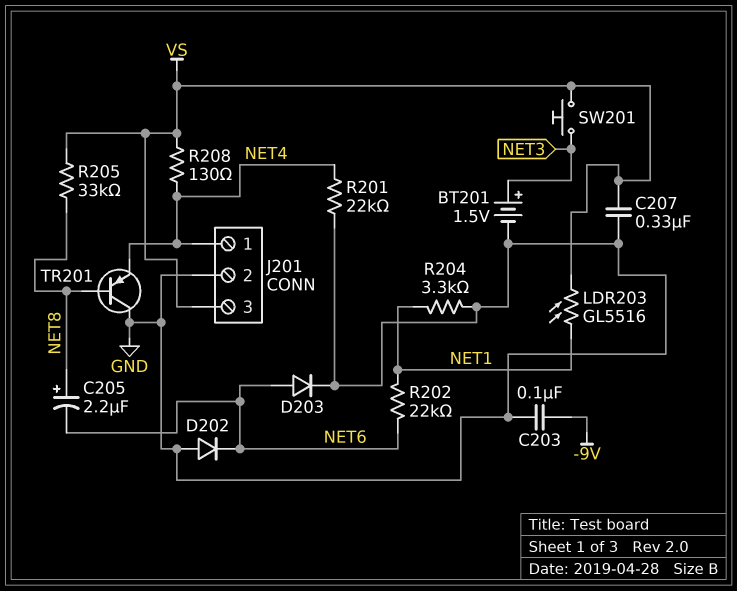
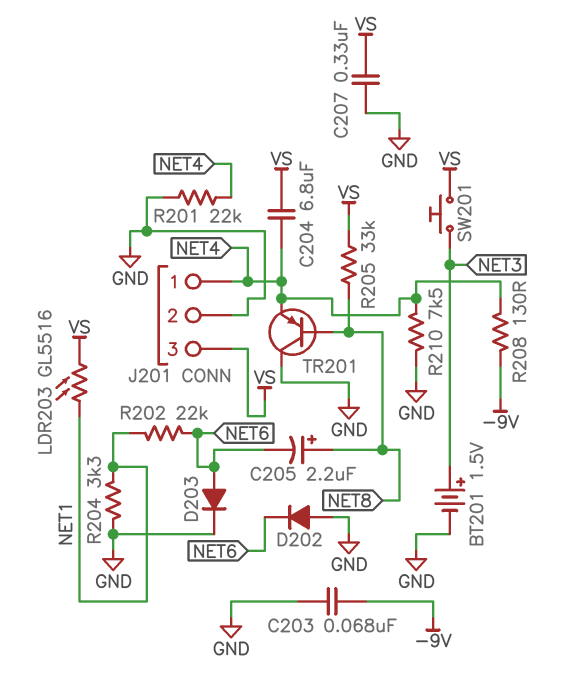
C203: 100nF (-9V, GND) -> 68nF (-9V, GND)
C204: none -> 6.8uF (NET4, VS)
R208: 130 (NET4, VS) -> 130 (-9V, NET4)
R210: none -> 7.5k (GND, NET4)

